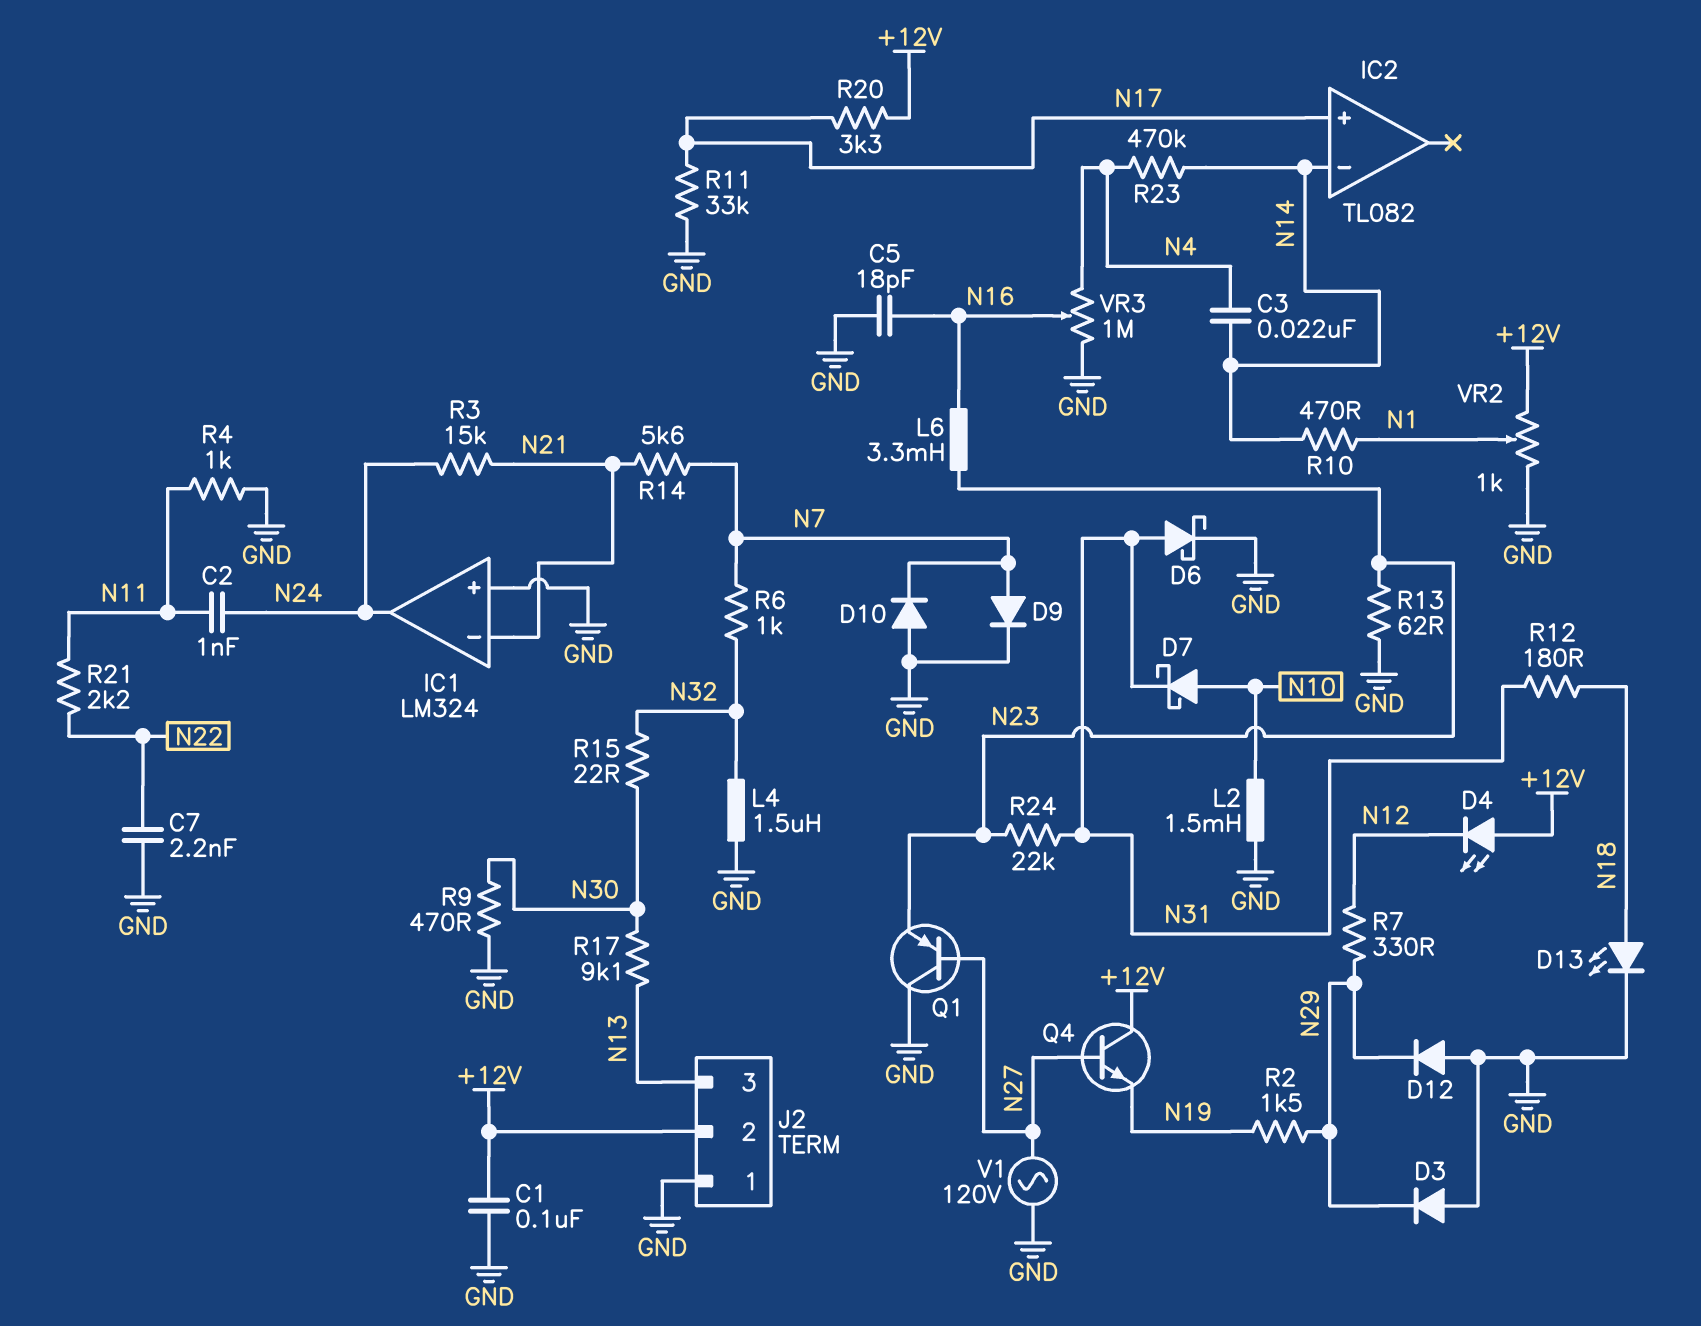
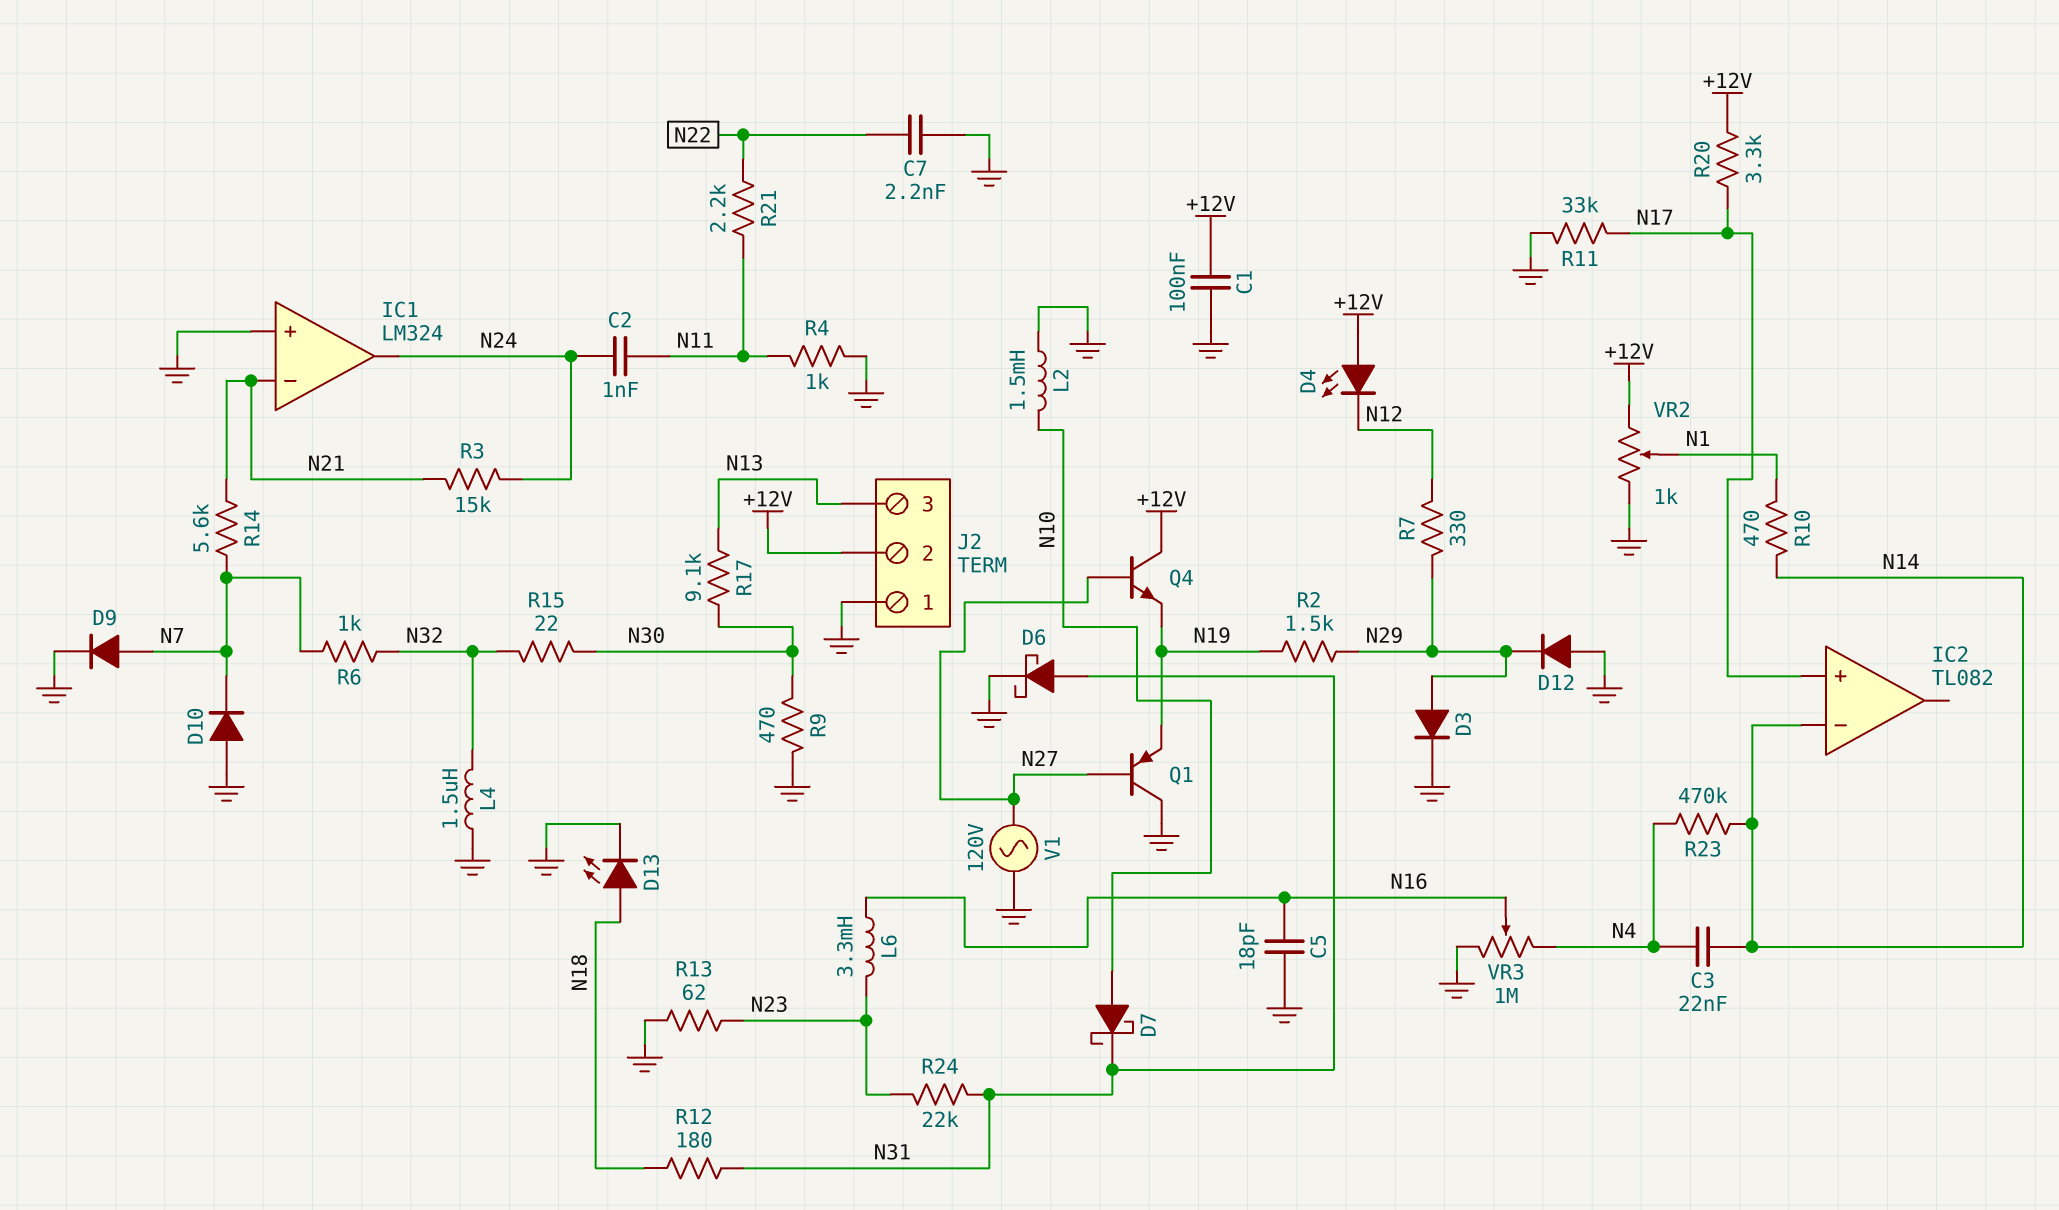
D3: diode (A GND, K N29) -> diode (A N29, K GND)
Q1: PNP (B N27, C GND, E N23) -> PNP (B N27, C GND, E N19)

